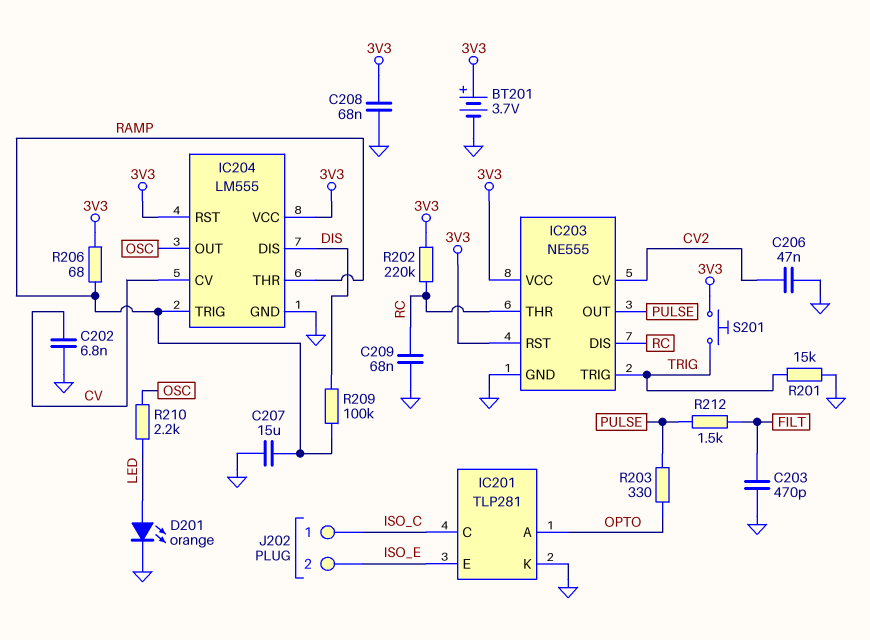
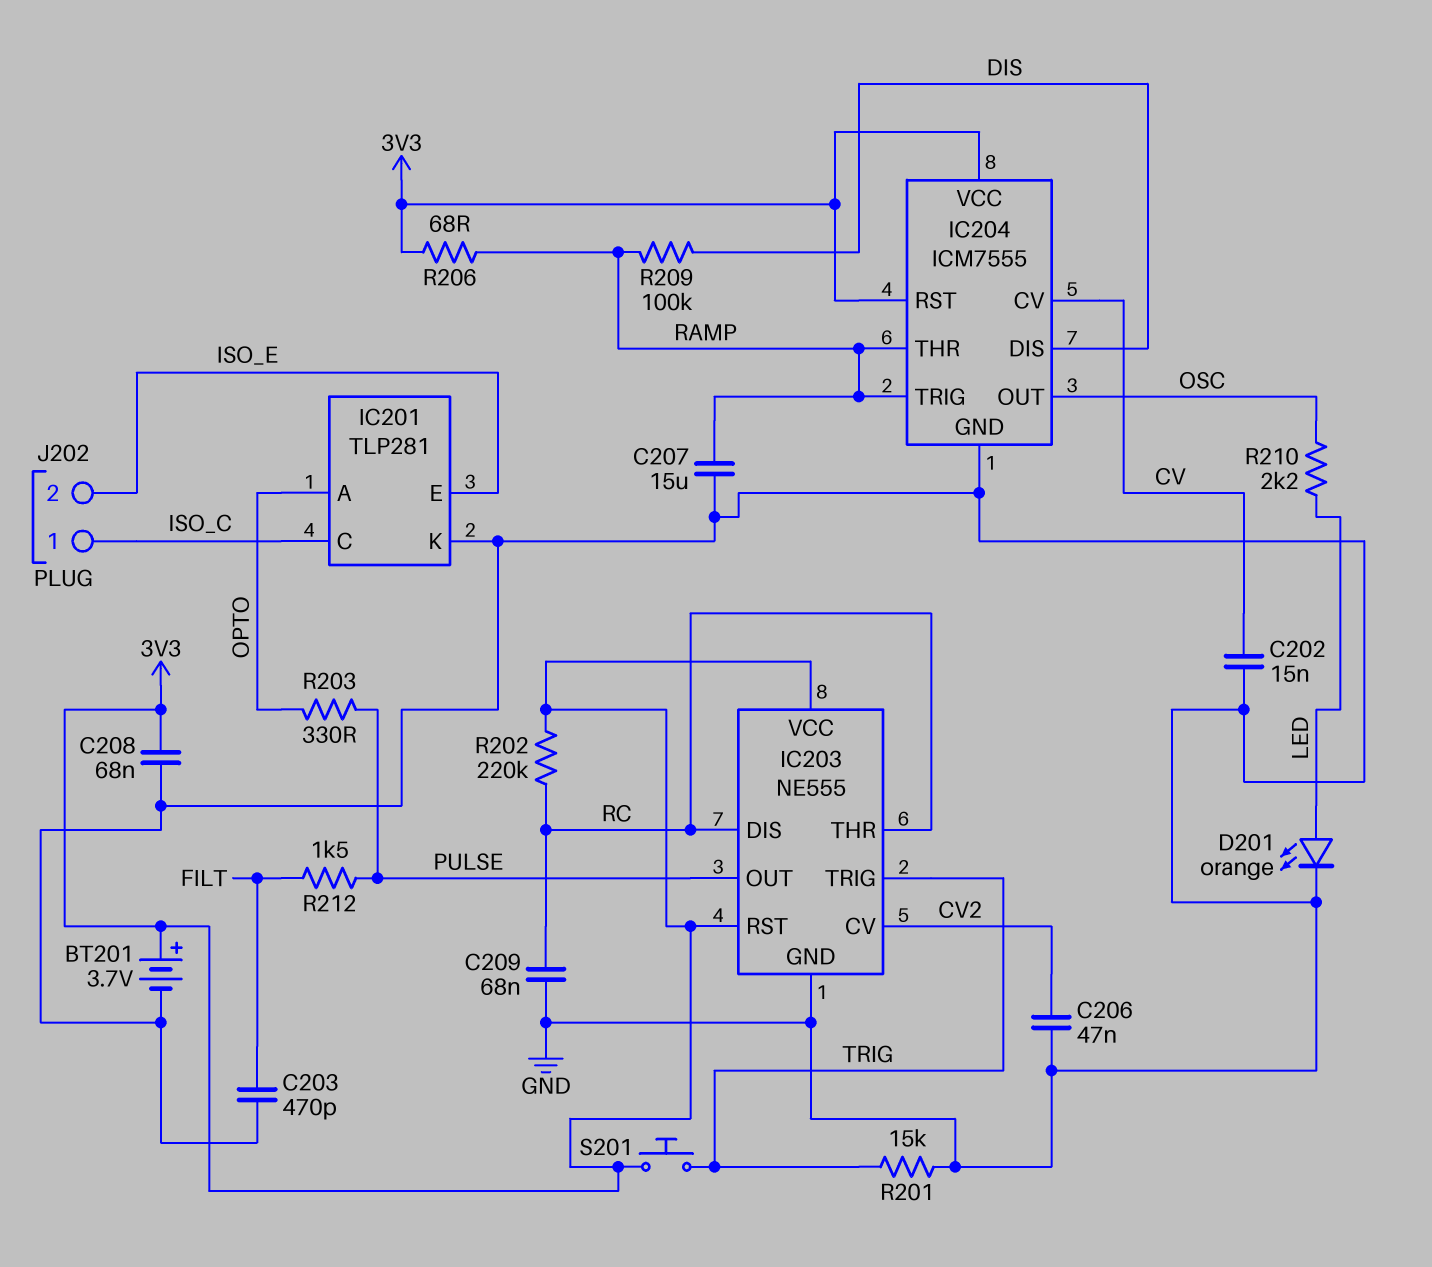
C202: 6.8nF (CV, GND) -> 15nF (CV, GND)
IC204: LM555 -> ICM7555

